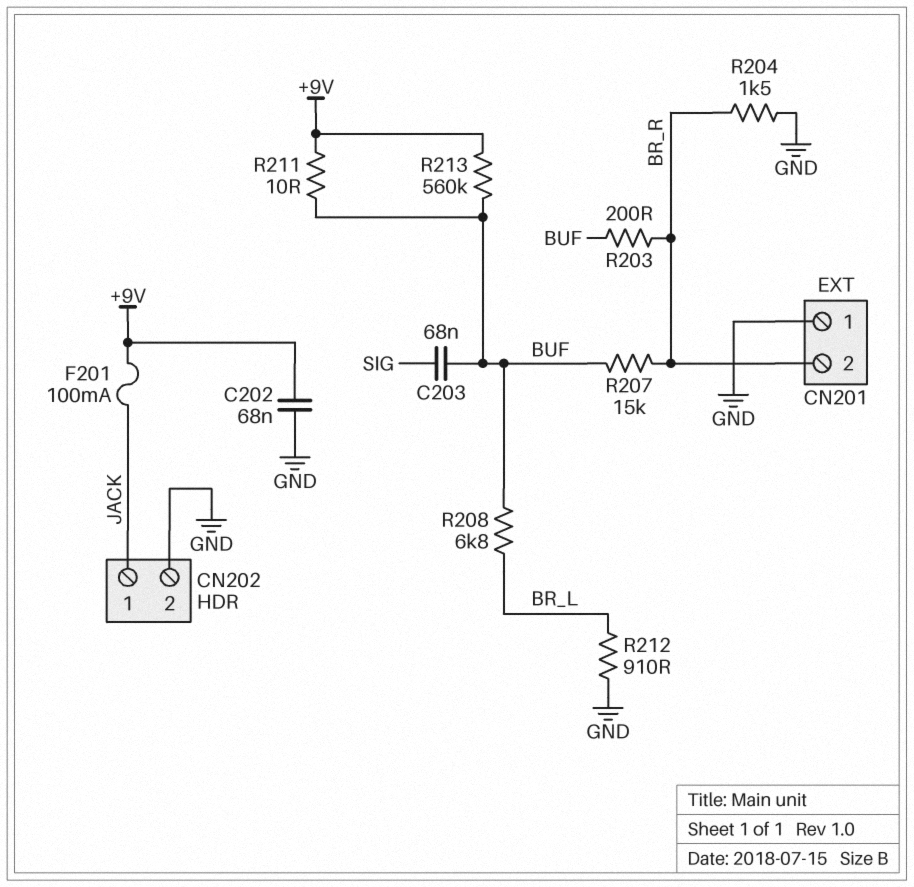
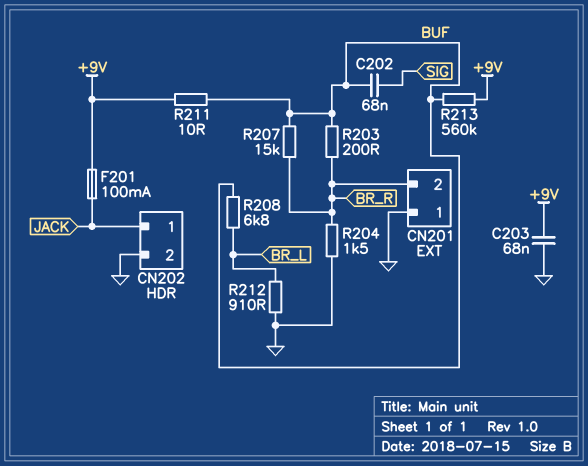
C202: 68nF (+9V, GND) -> 68nF (BUF, SIG)
C203: 68nF (BUF, SIG) -> 68nF (+9V, GND)

